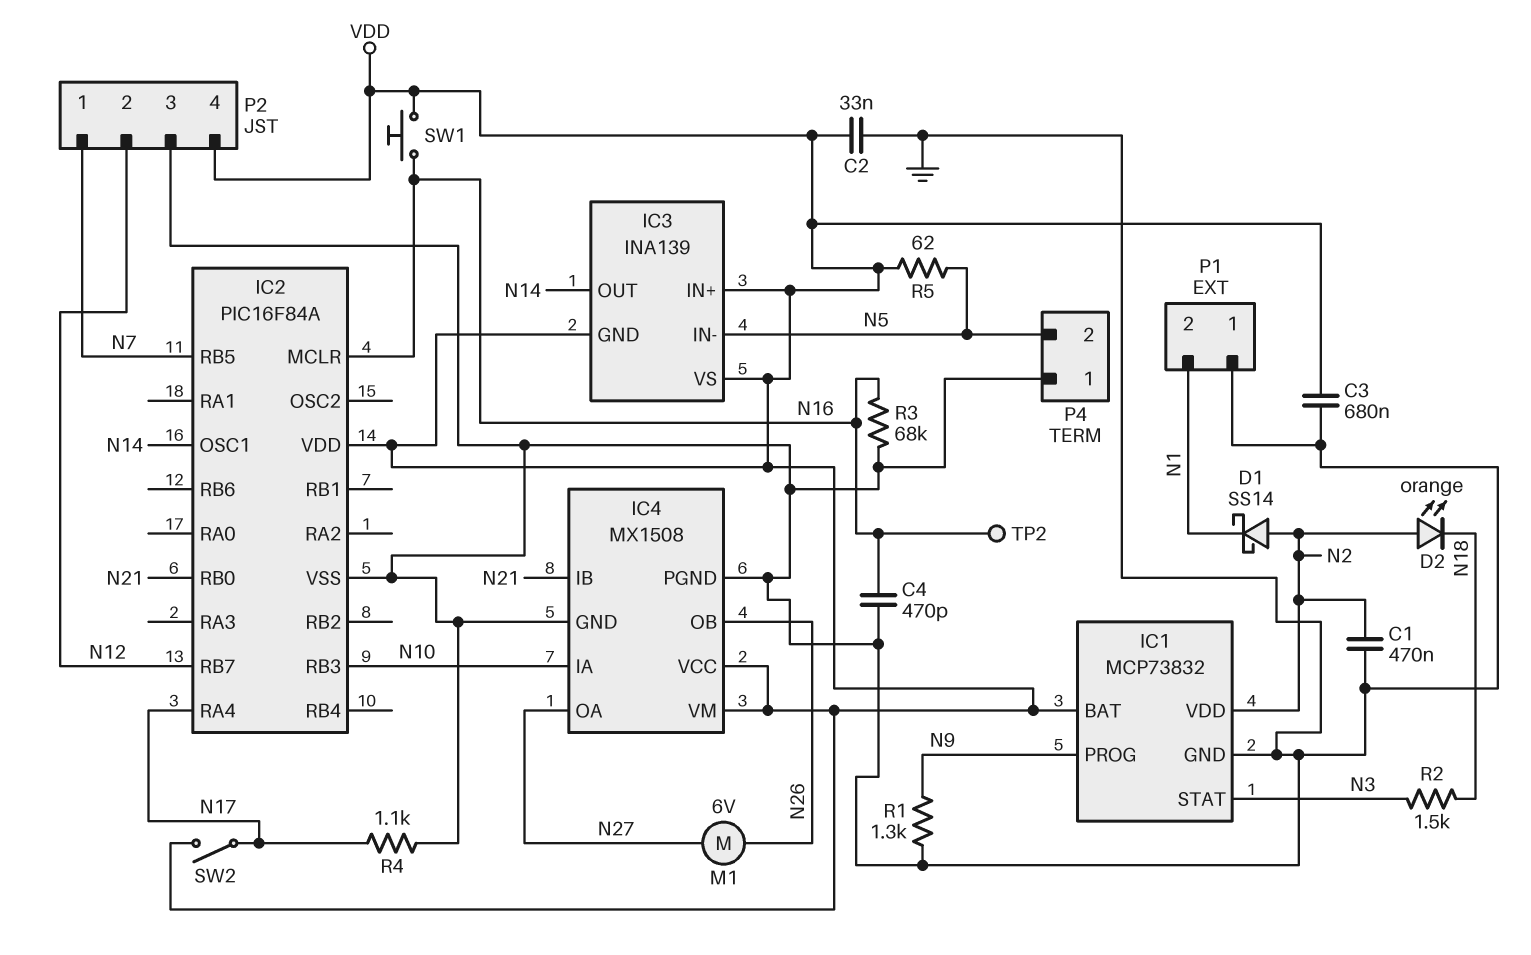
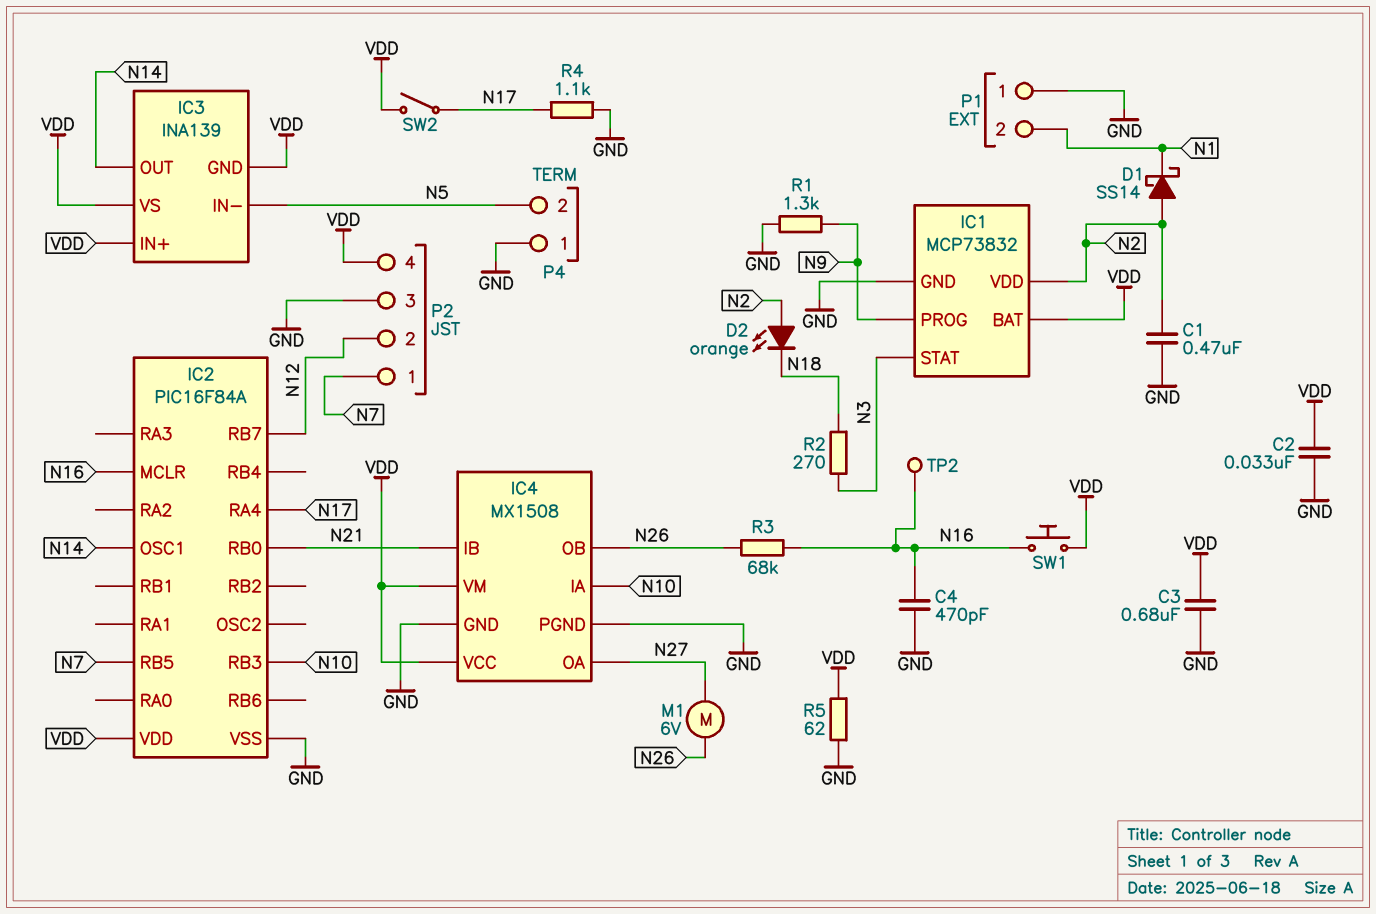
R2: 1.5k (N3, N18) -> 270 (N3, N18)
R3: 68k (GND, N16) -> 68k (N16, N26)
R5: 62 (N5, VDD) -> 62 (GND, VDD)

